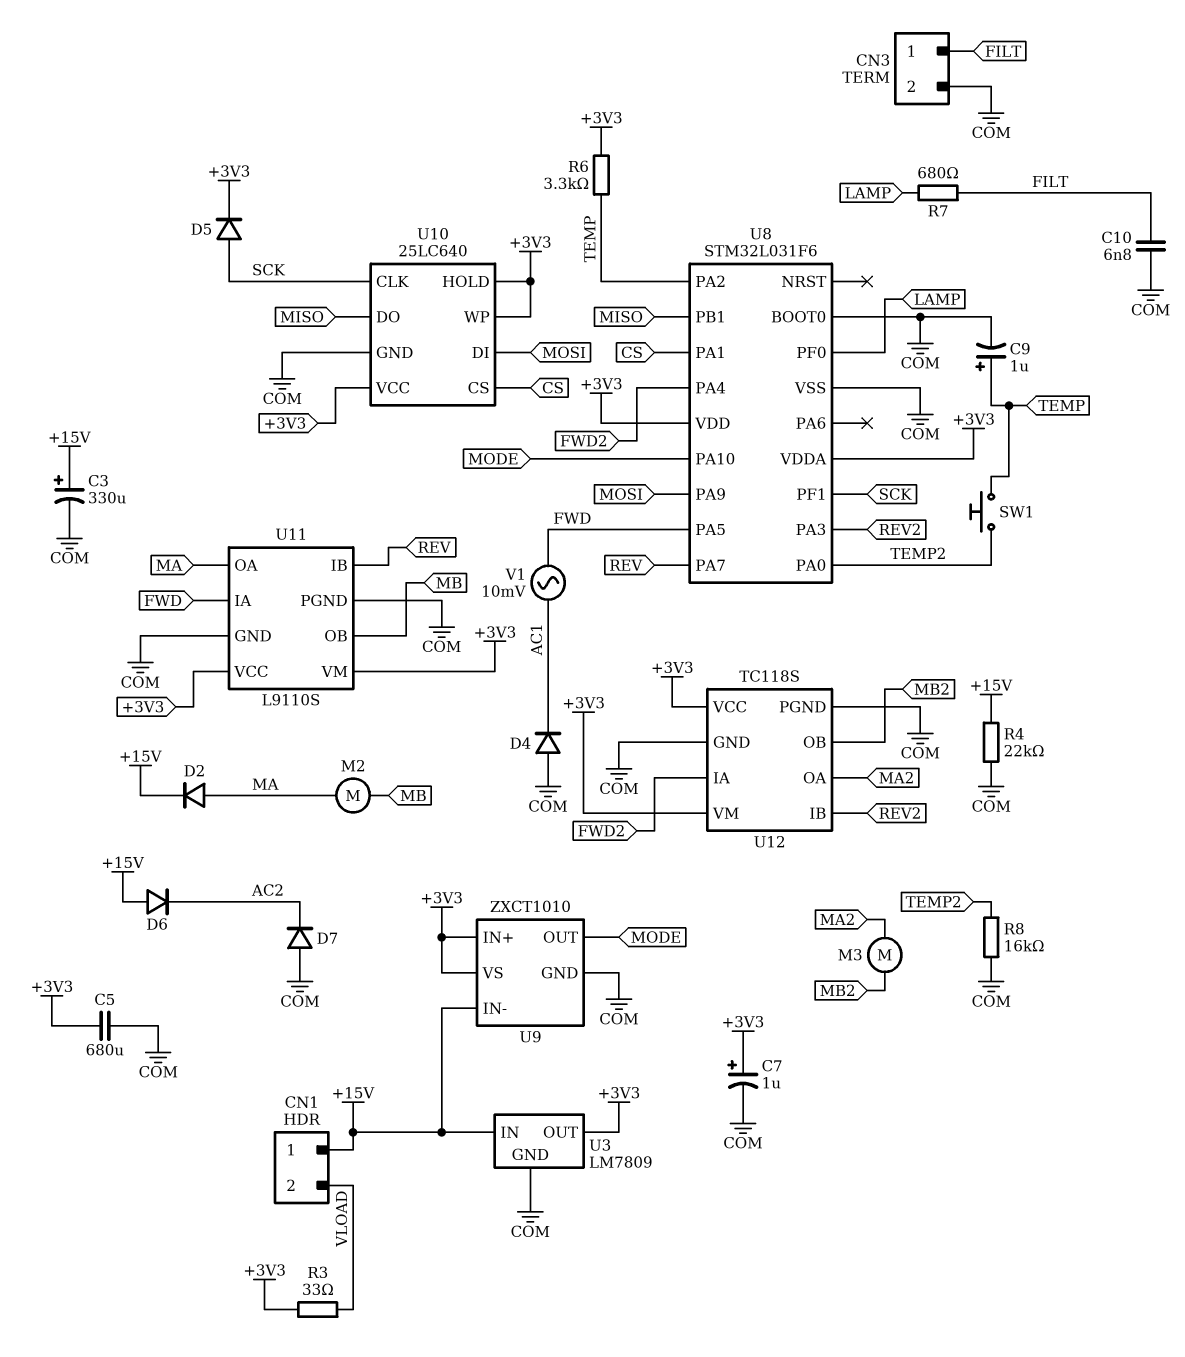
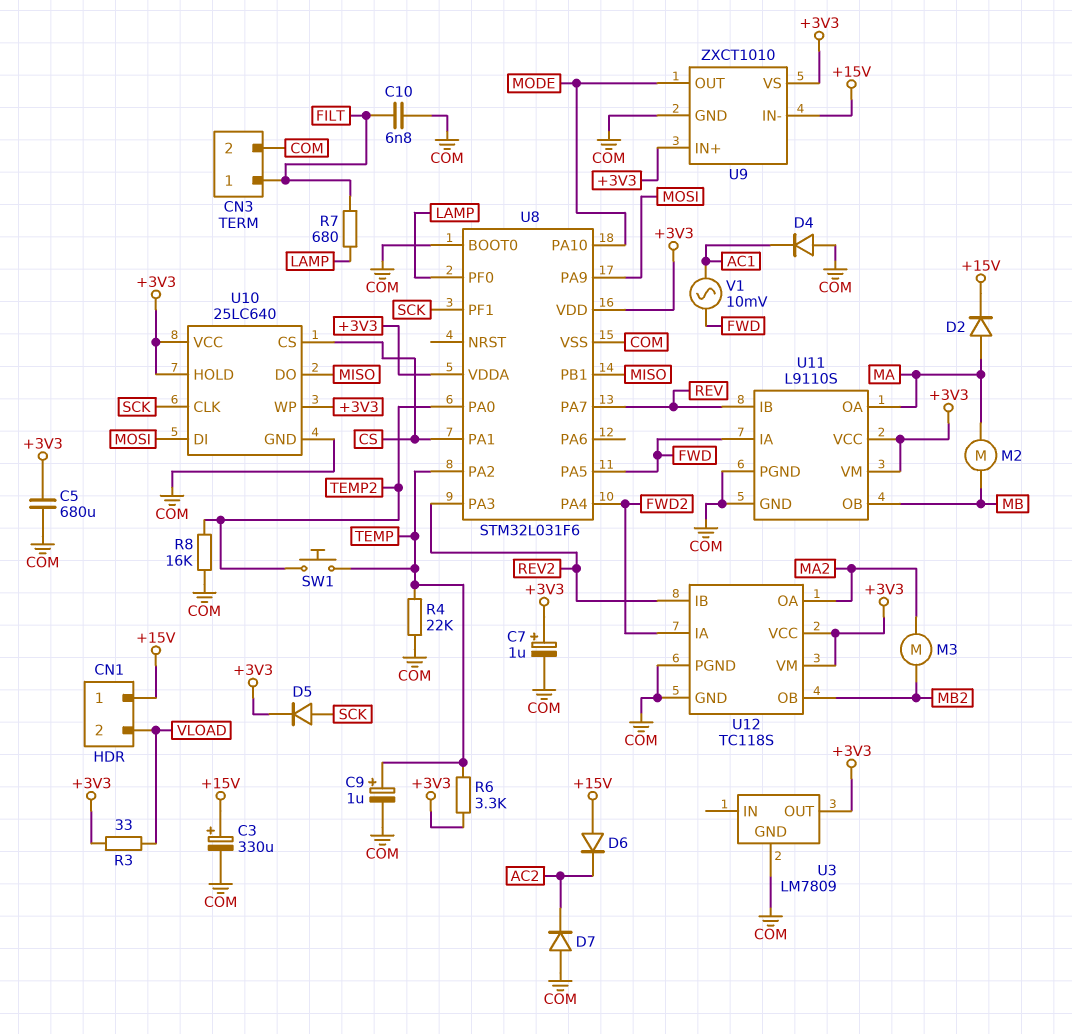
R4: 22k (+15V, COM) -> 22k (COM, TEMP)
U3 pin IN: +15V -> none

